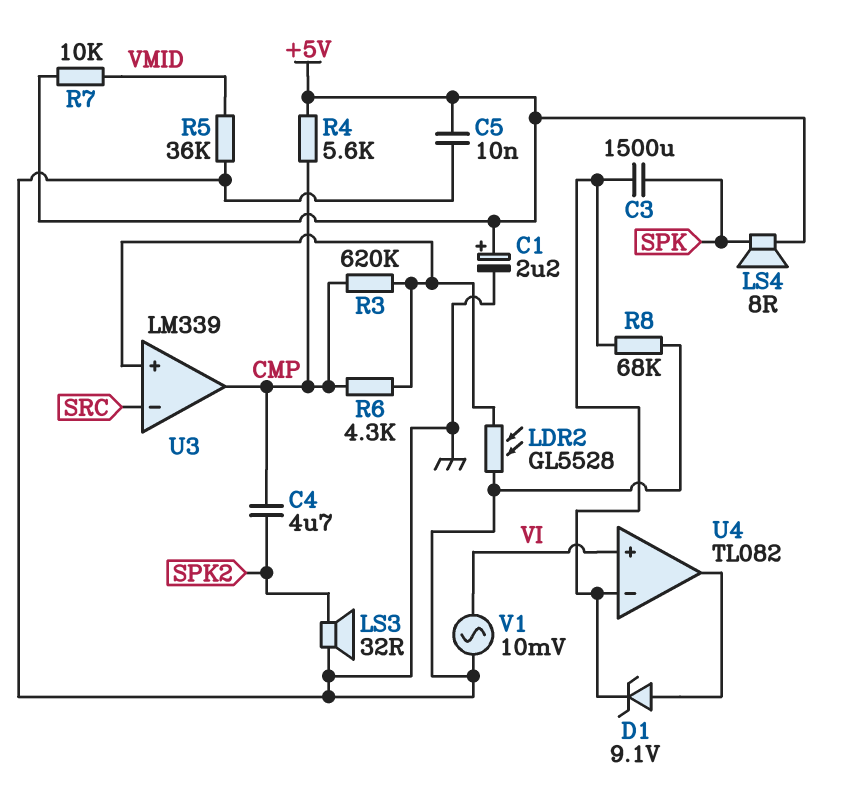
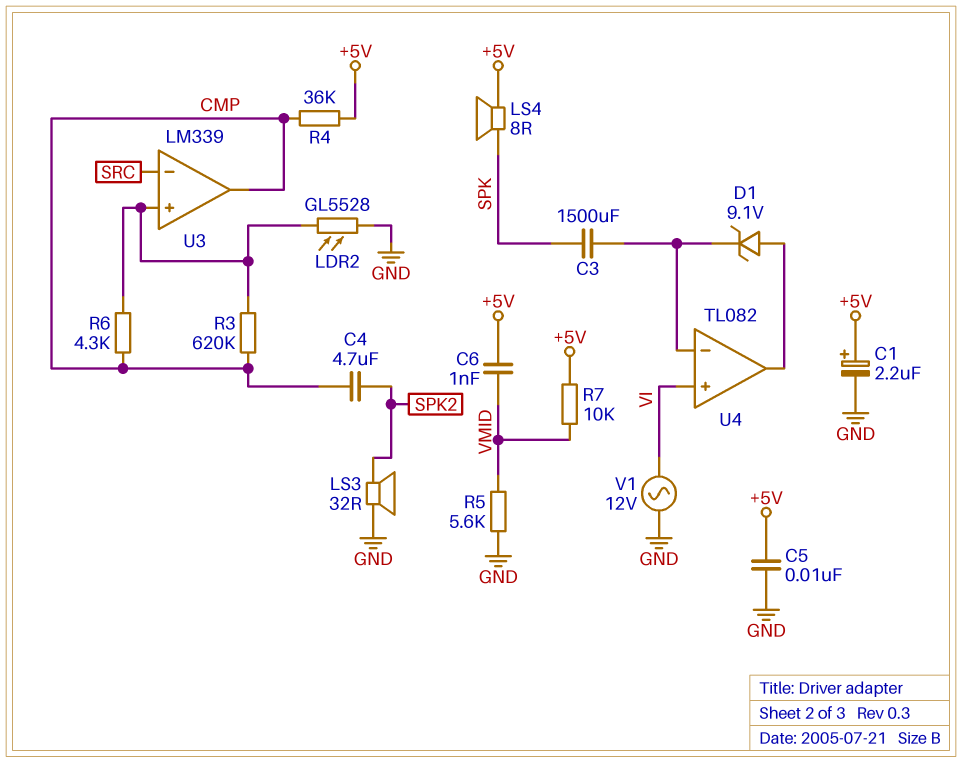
C6: none -> 1nF (+5V, VMID)
R4: 5.6k (+5V, CMP) -> 36k (+5V, CMP)
R5: 36k (GND, VMID) -> 5.6k (GND, VMID)
R8: 68k (GND, U4/in-) -> none
V1: AC 10mV (GND, VI) -> AC 12V (GND, VI)

